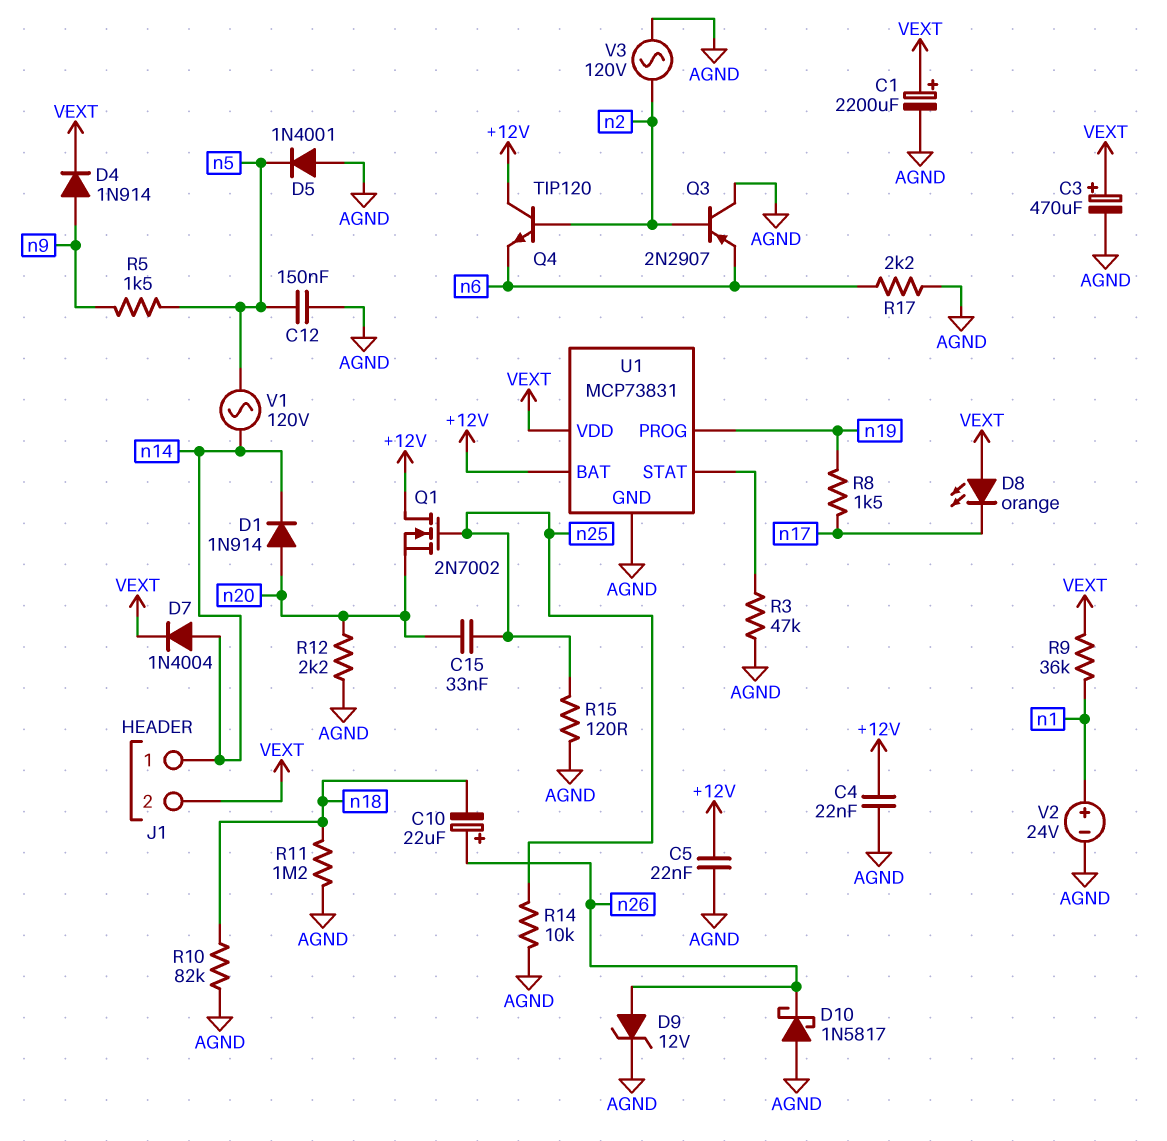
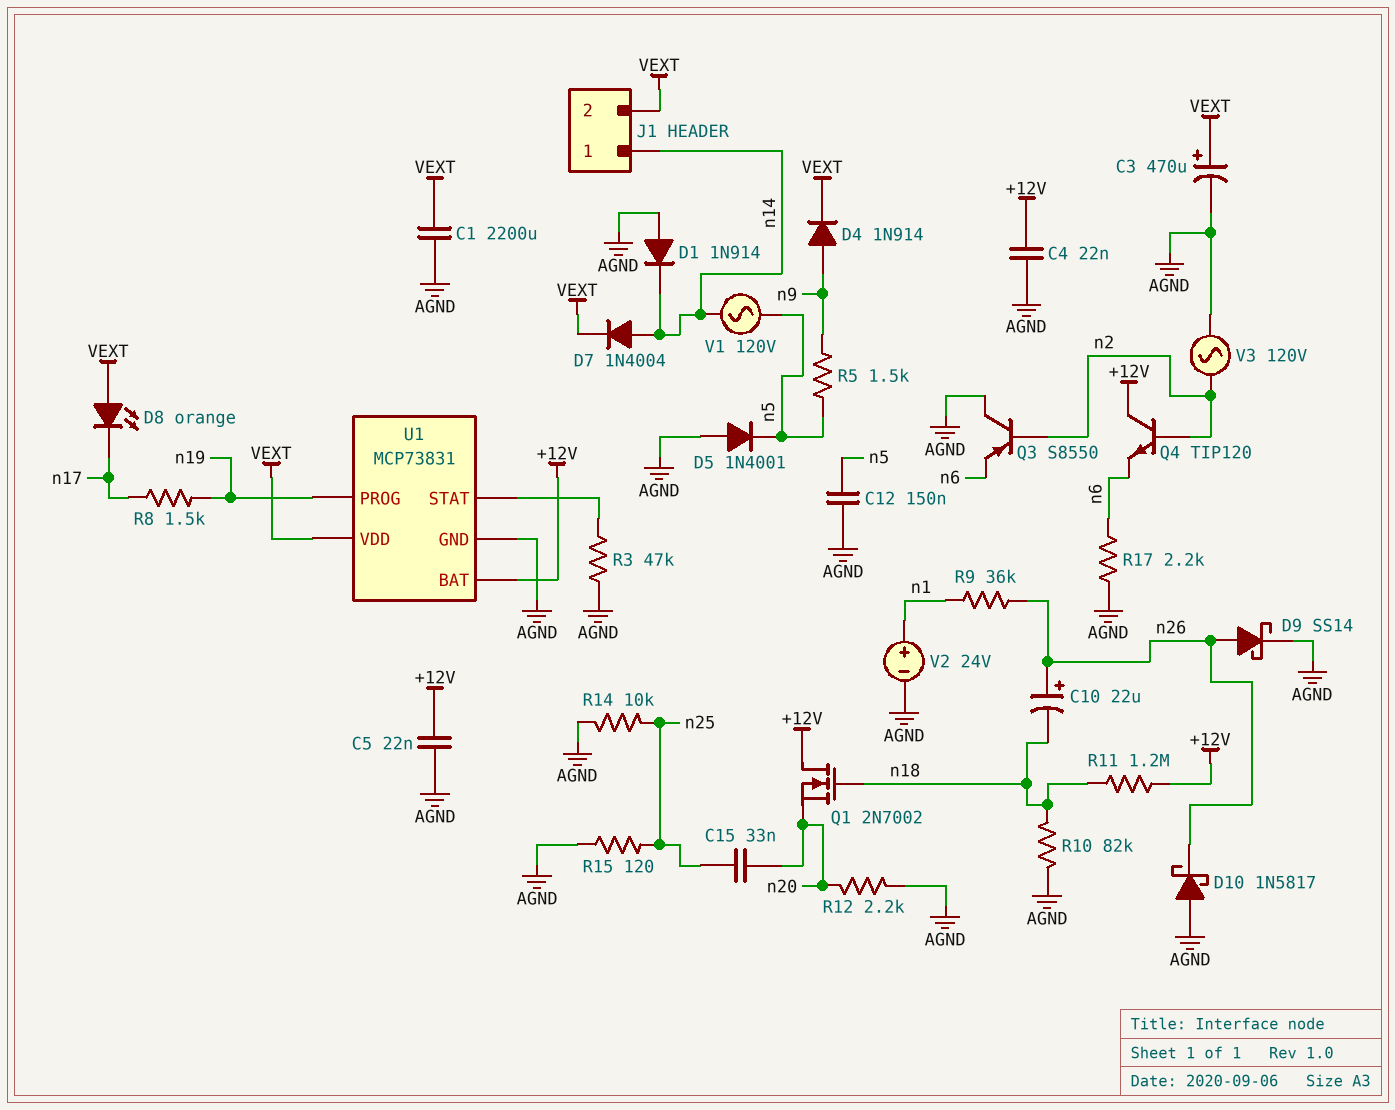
C1: 2200uF (plus VEXT, minus AGND) -> 2200uF (AGND, VEXT)
D1: diode 1N914 (A n20, K n14) -> diode 1N914 (A AGND, K n14)
D9: zener 12V (A n26, K AGND) -> schottky SS14 (A n26, K AGND)
Q1: NMOS 2N7002 (G n25, D +12V, S n20) -> NMOS 2N7002 (G n18, D +12V, S n20)
Q3: PNP 2N2907 (B n2, C AGND, E n6) -> PNP S8550 (B n2, C AGND, E n6)
R9: 36k (VEXT, n1) -> 36k (n1, n26)
R11: 1.2M (AGND, n18) -> 1.2M (+12V, n18)

